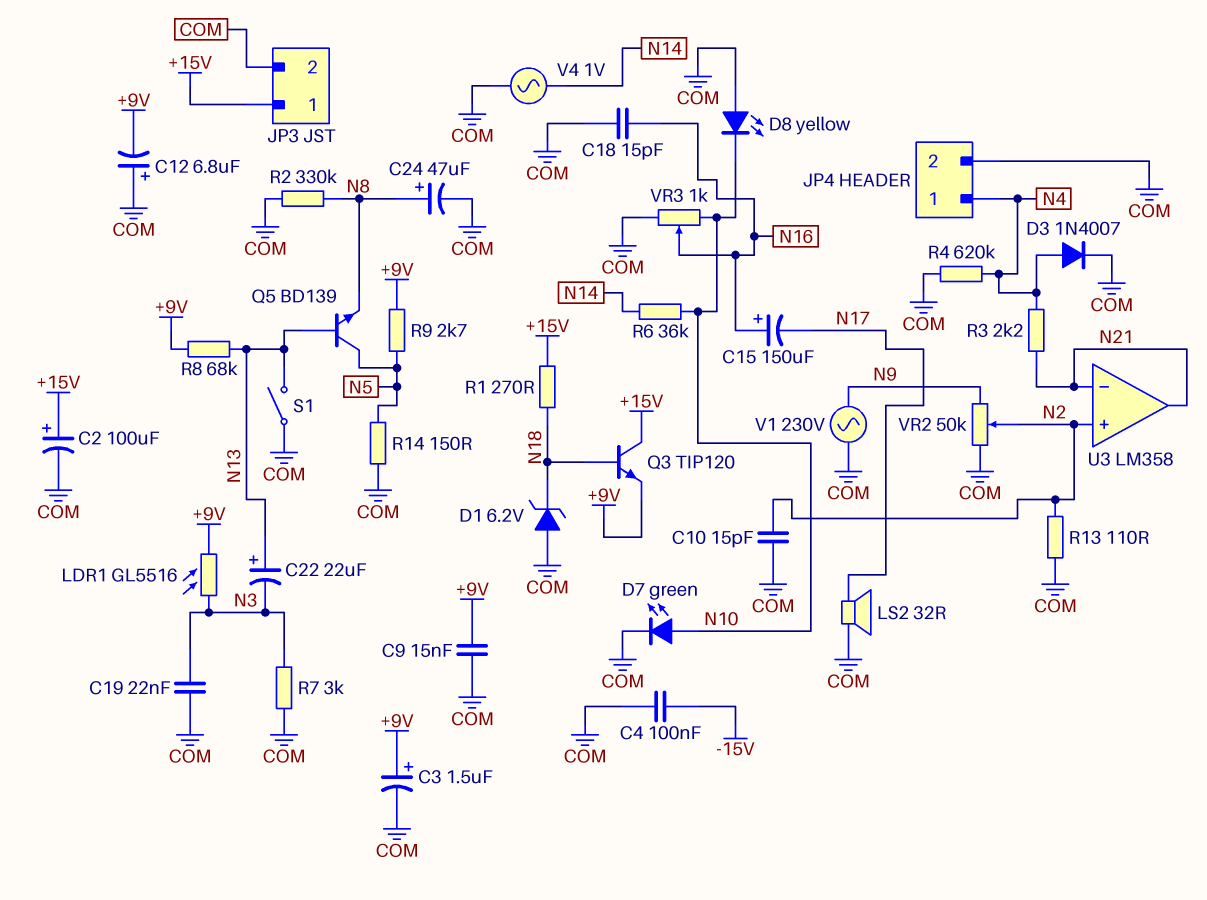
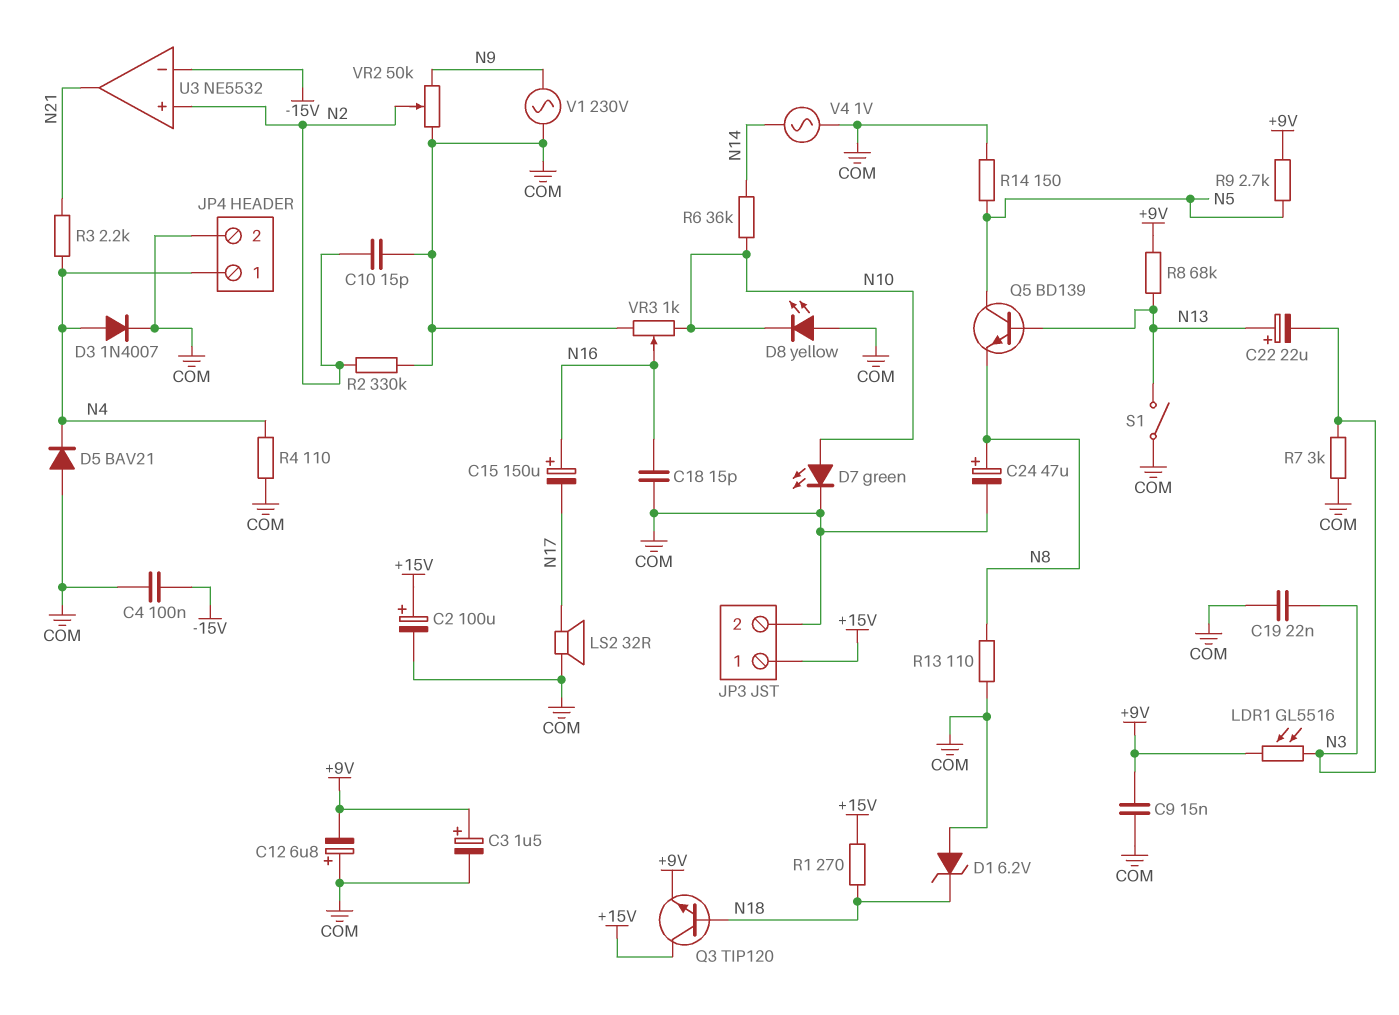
D5: none -> diode BAV21 (A COM, K N4)
R2: 330k (COM, N8) -> 330k (COM, N2)
R4: 620k (COM, N4) -> 110 (COM, N4)
R13: 110 (COM, N2) -> 110 (COM, N8)
U3: LM358 -> NE5532
U3 pin in-: N21 -> -15V

